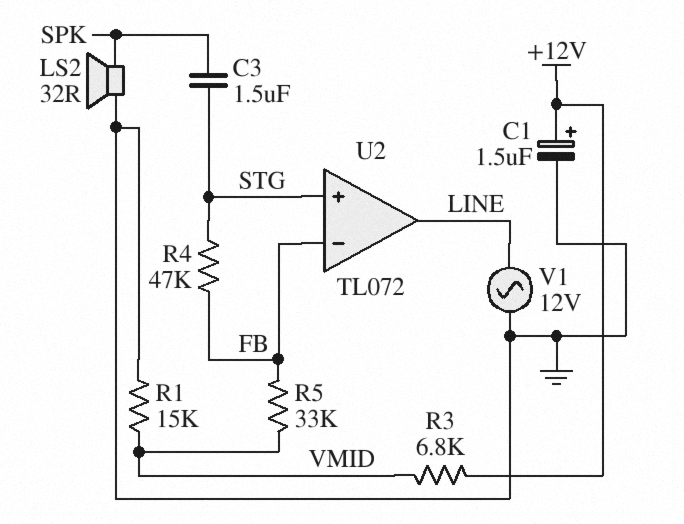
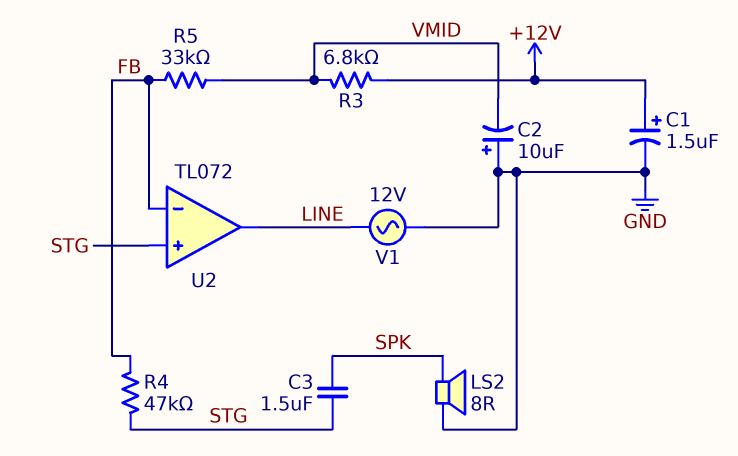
C2: none -> 10uF (plus GND, minus VMID)
LS2: speaker 32R (GND, SPK) -> speaker 8R (GND, SPK)
R1: 15k (GND, VMID) -> none

